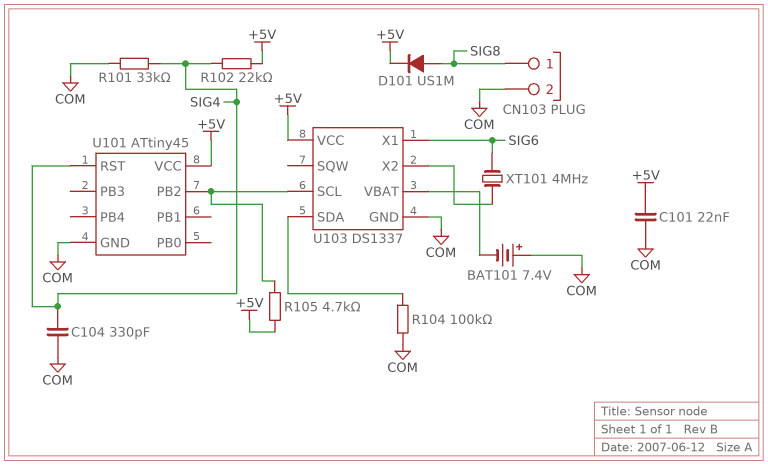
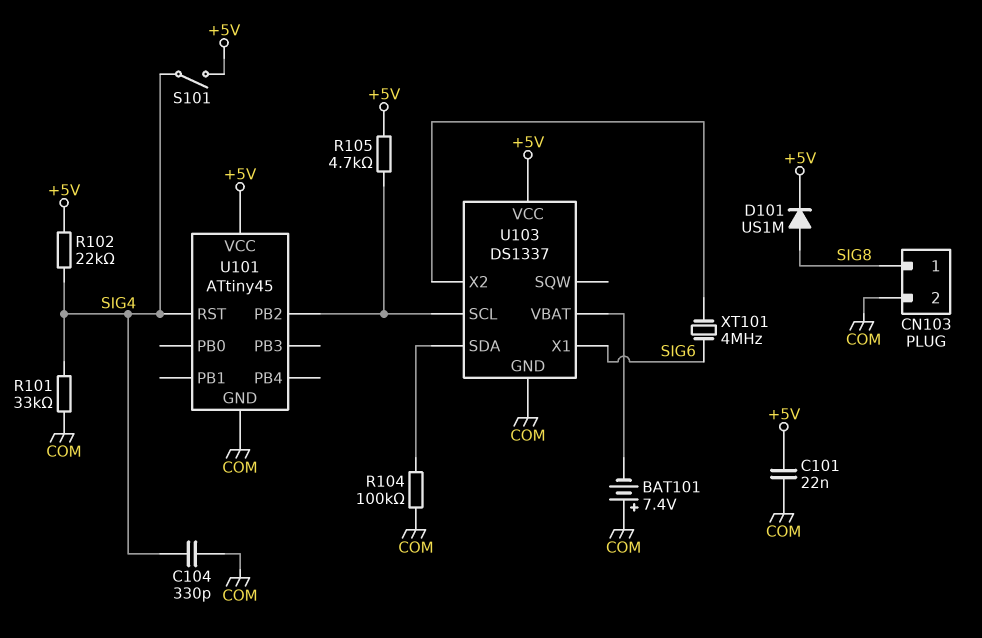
S101: none -> switch (+5V, SIG4)

